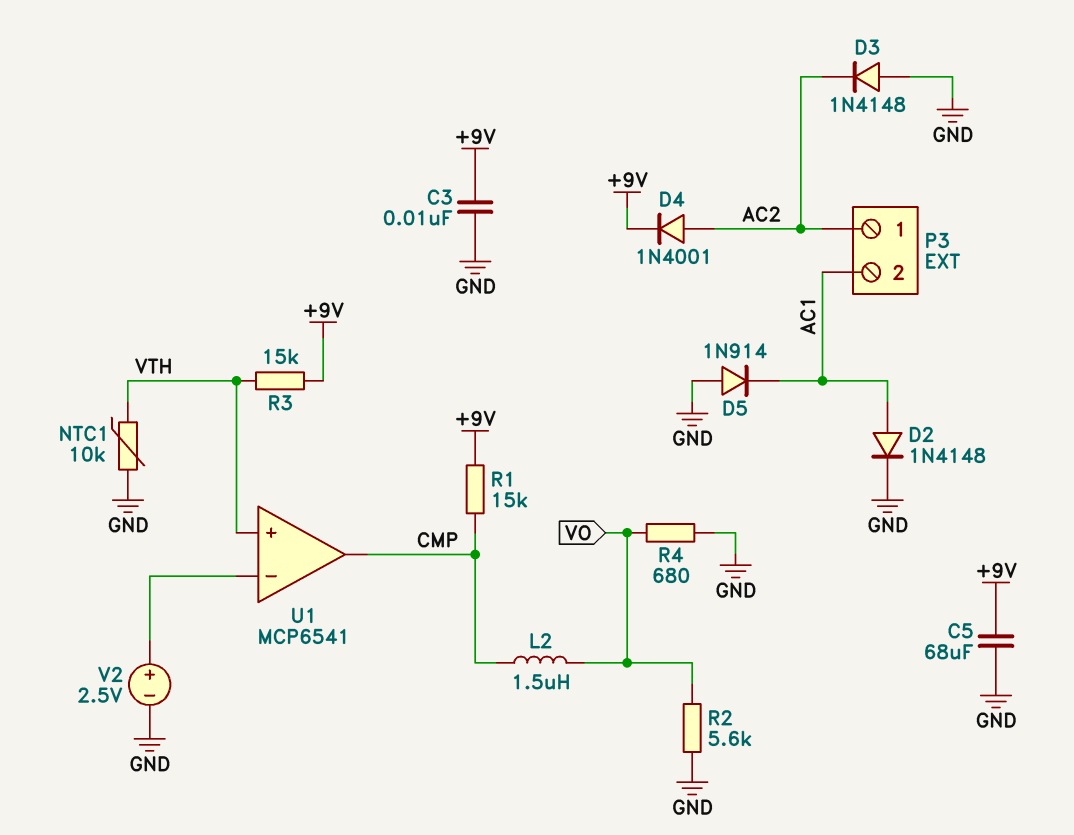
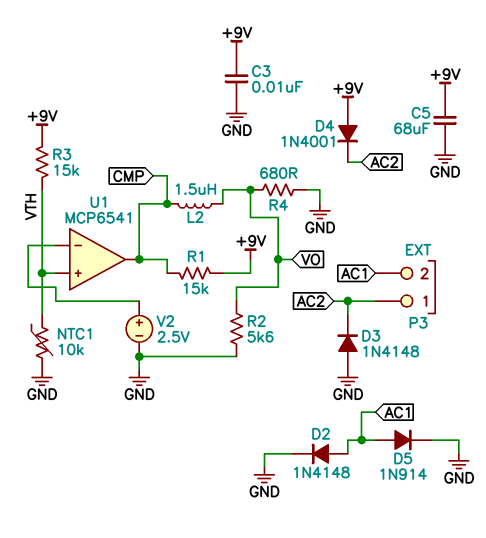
D4: diode 1N4001 (A AC2, K +9V) -> diode 1N4001 (A +9V, K AC2)
D5: diode 1N914 (A GND, K AC1) -> diode 1N914 (A AC1, K GND)

